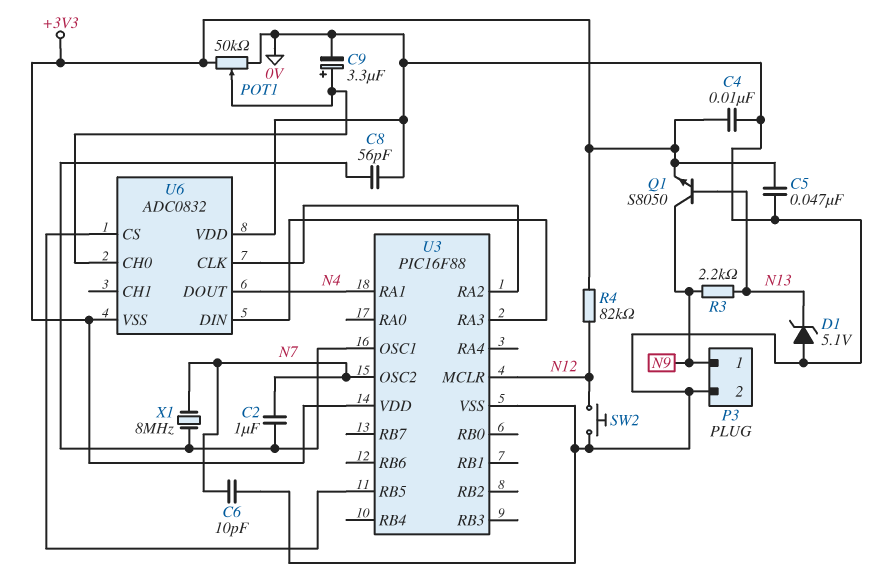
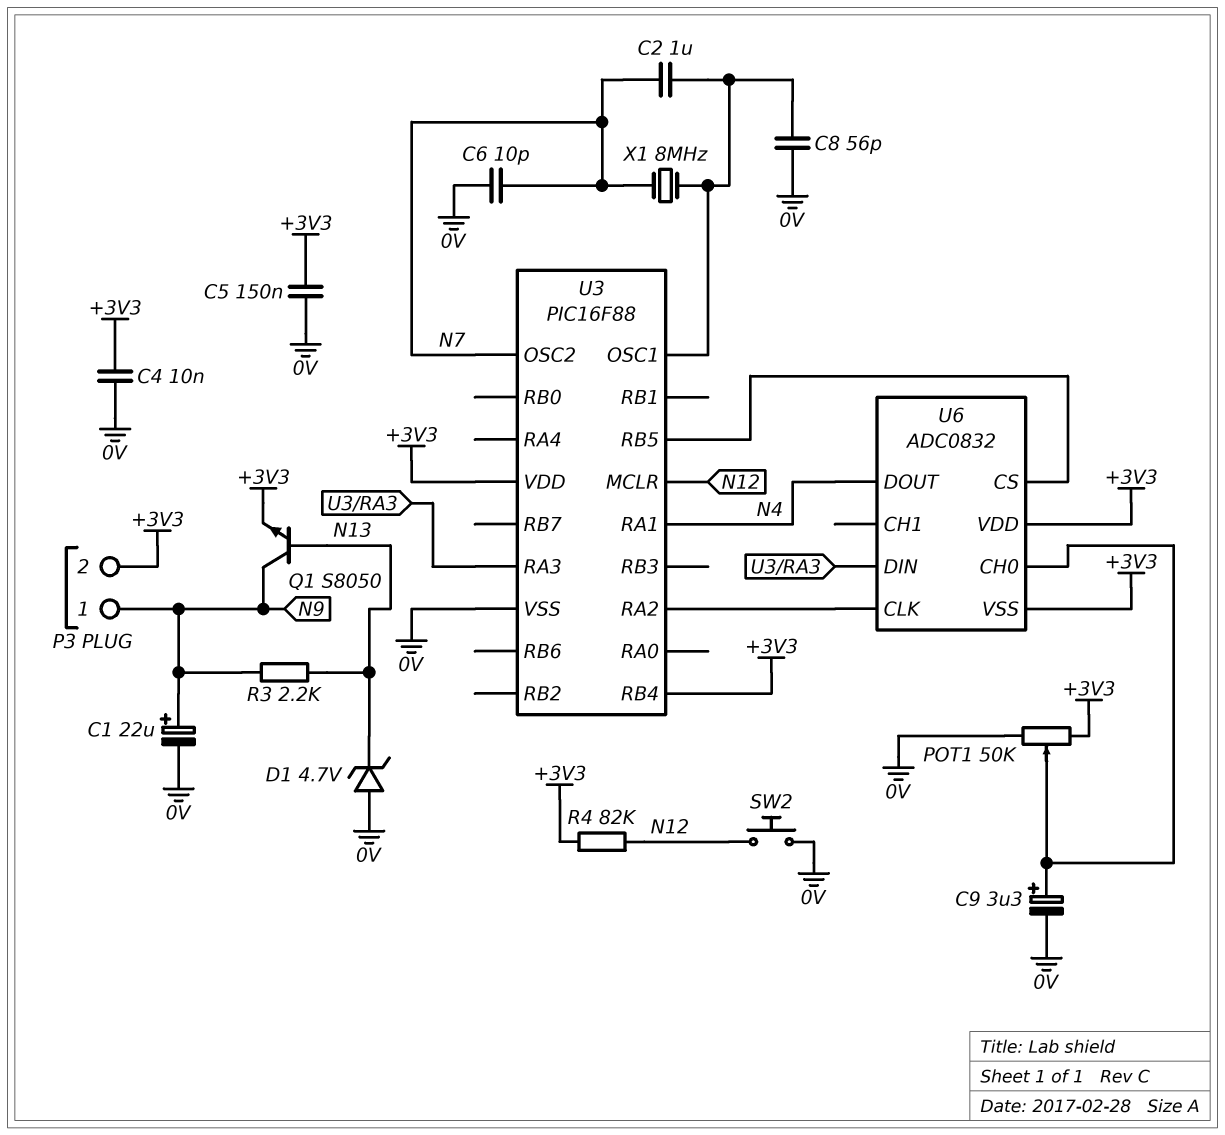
C1: none -> 22uF (plus N9, minus 0V)
C5: 47nF (+3V3, 0V) -> 150nF (+3V3, 0V)
D1: zener 5.1V (A 0V, K N13) -> zener 4.7V (A 0V, K N13)
P3 pin 2: 0V -> +3V3
U3 pin RB4: none -> +3V3
U6 pin VDD: 0V -> +3V3

